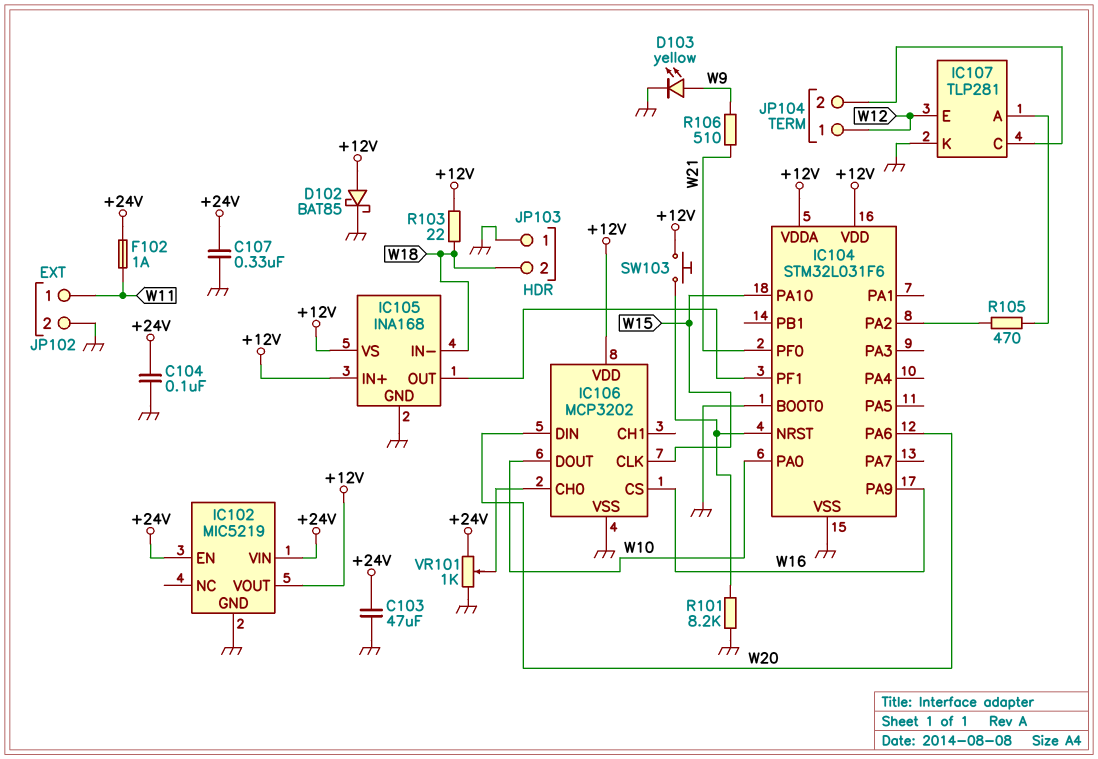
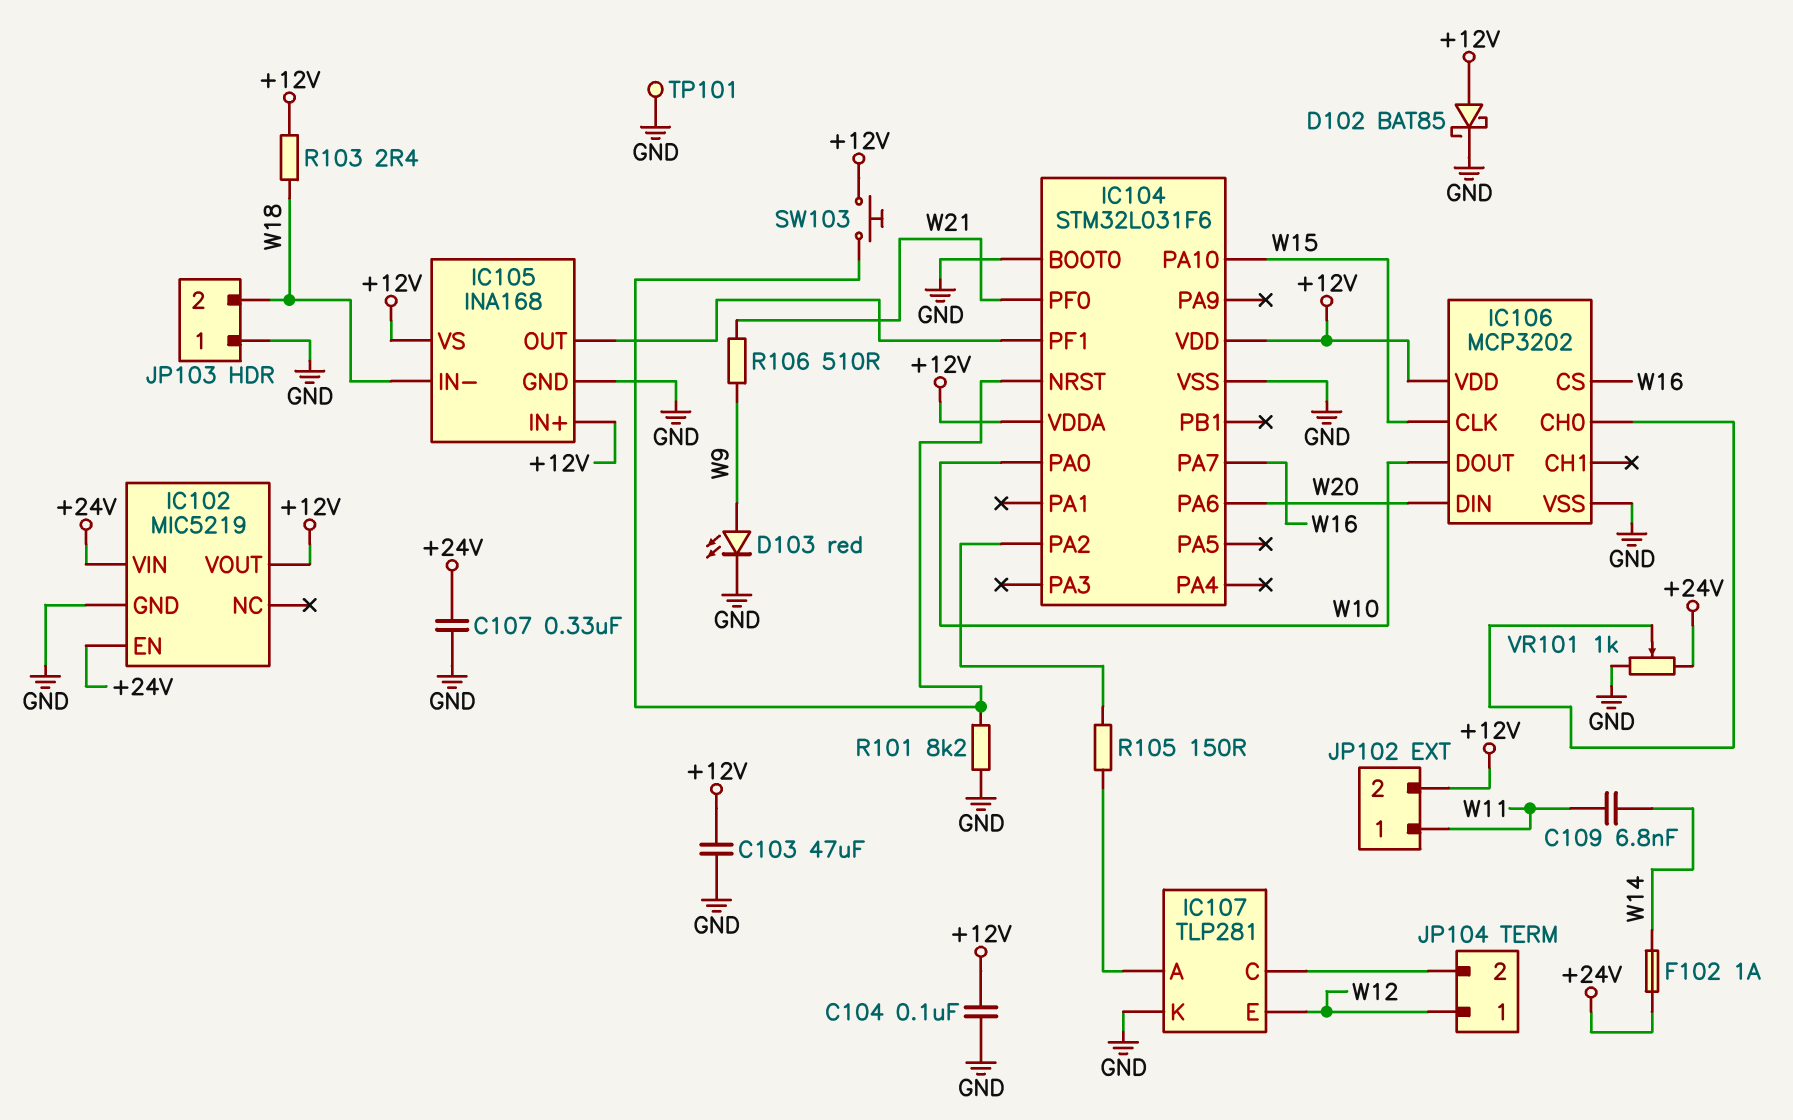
C103: 47uF (+24V, GND) -> 47uF (+12V, GND)
C104: 100nF (+24V, GND) -> 100nF (+12V, GND)
C109: none -> 6.8nF (W11, W14)
D103: LED yellow (A W9, K GND) -> LED red (A W9, K GND)
F102: 1A (+24V, W11) -> 1A (+24V, W14)
IC104 pin PA7: none -> W16
IC104 pin PA9: W16 -> none
JP102 pin 2: GND -> +12V
R103: 22 (+12V, W18) -> 2.4 (+12V, W18)
R105: 470 (IC104/PA2, IC107/A) -> 150 (IC104/PA2, IC107/A)
TP101: none -> test point (GND)

